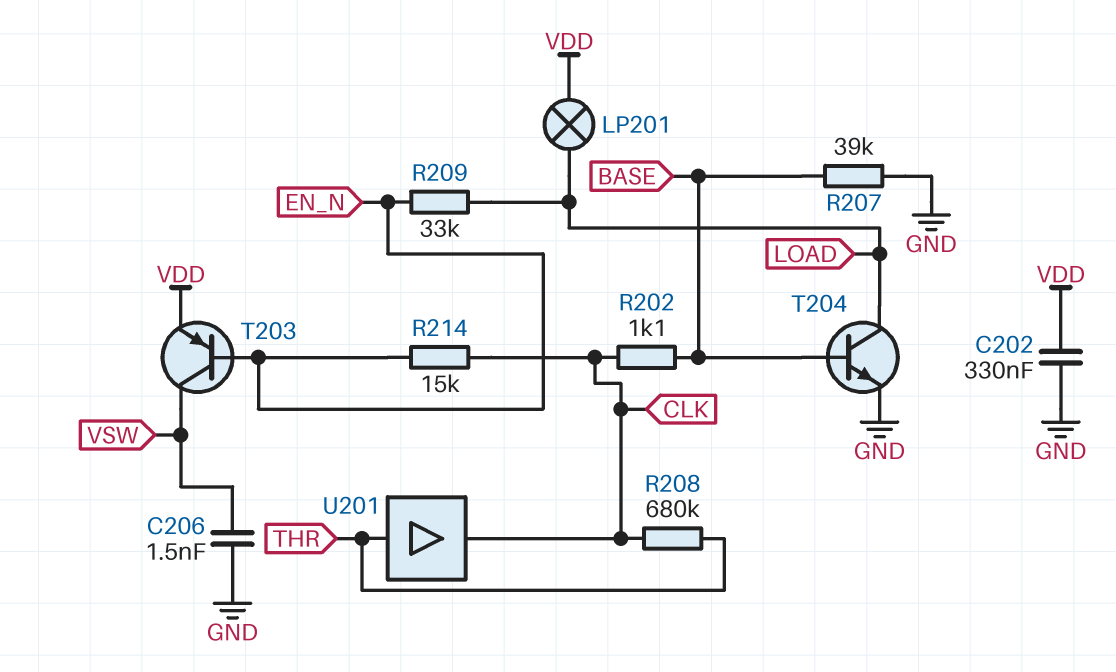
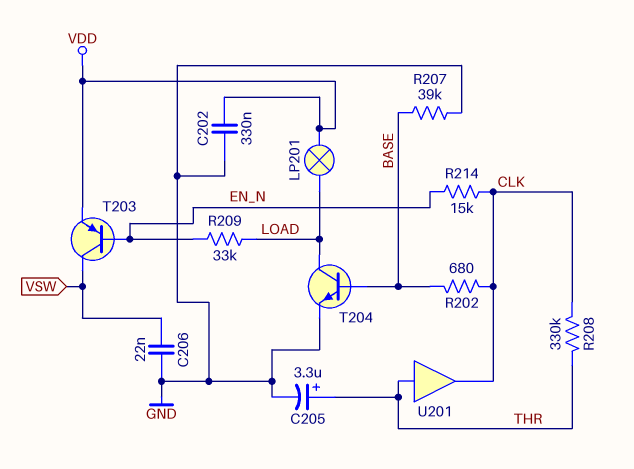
C205: none -> 3.3uF (plus THR, minus GND)
C206: 1.5nF (GND, VSW) -> 22nF (GND, VSW)
R202: 1.1k (BASE, CLK) -> 680 (BASE, CLK)
R208: 680k (CLK, THR) -> 330k (CLK, THR)

